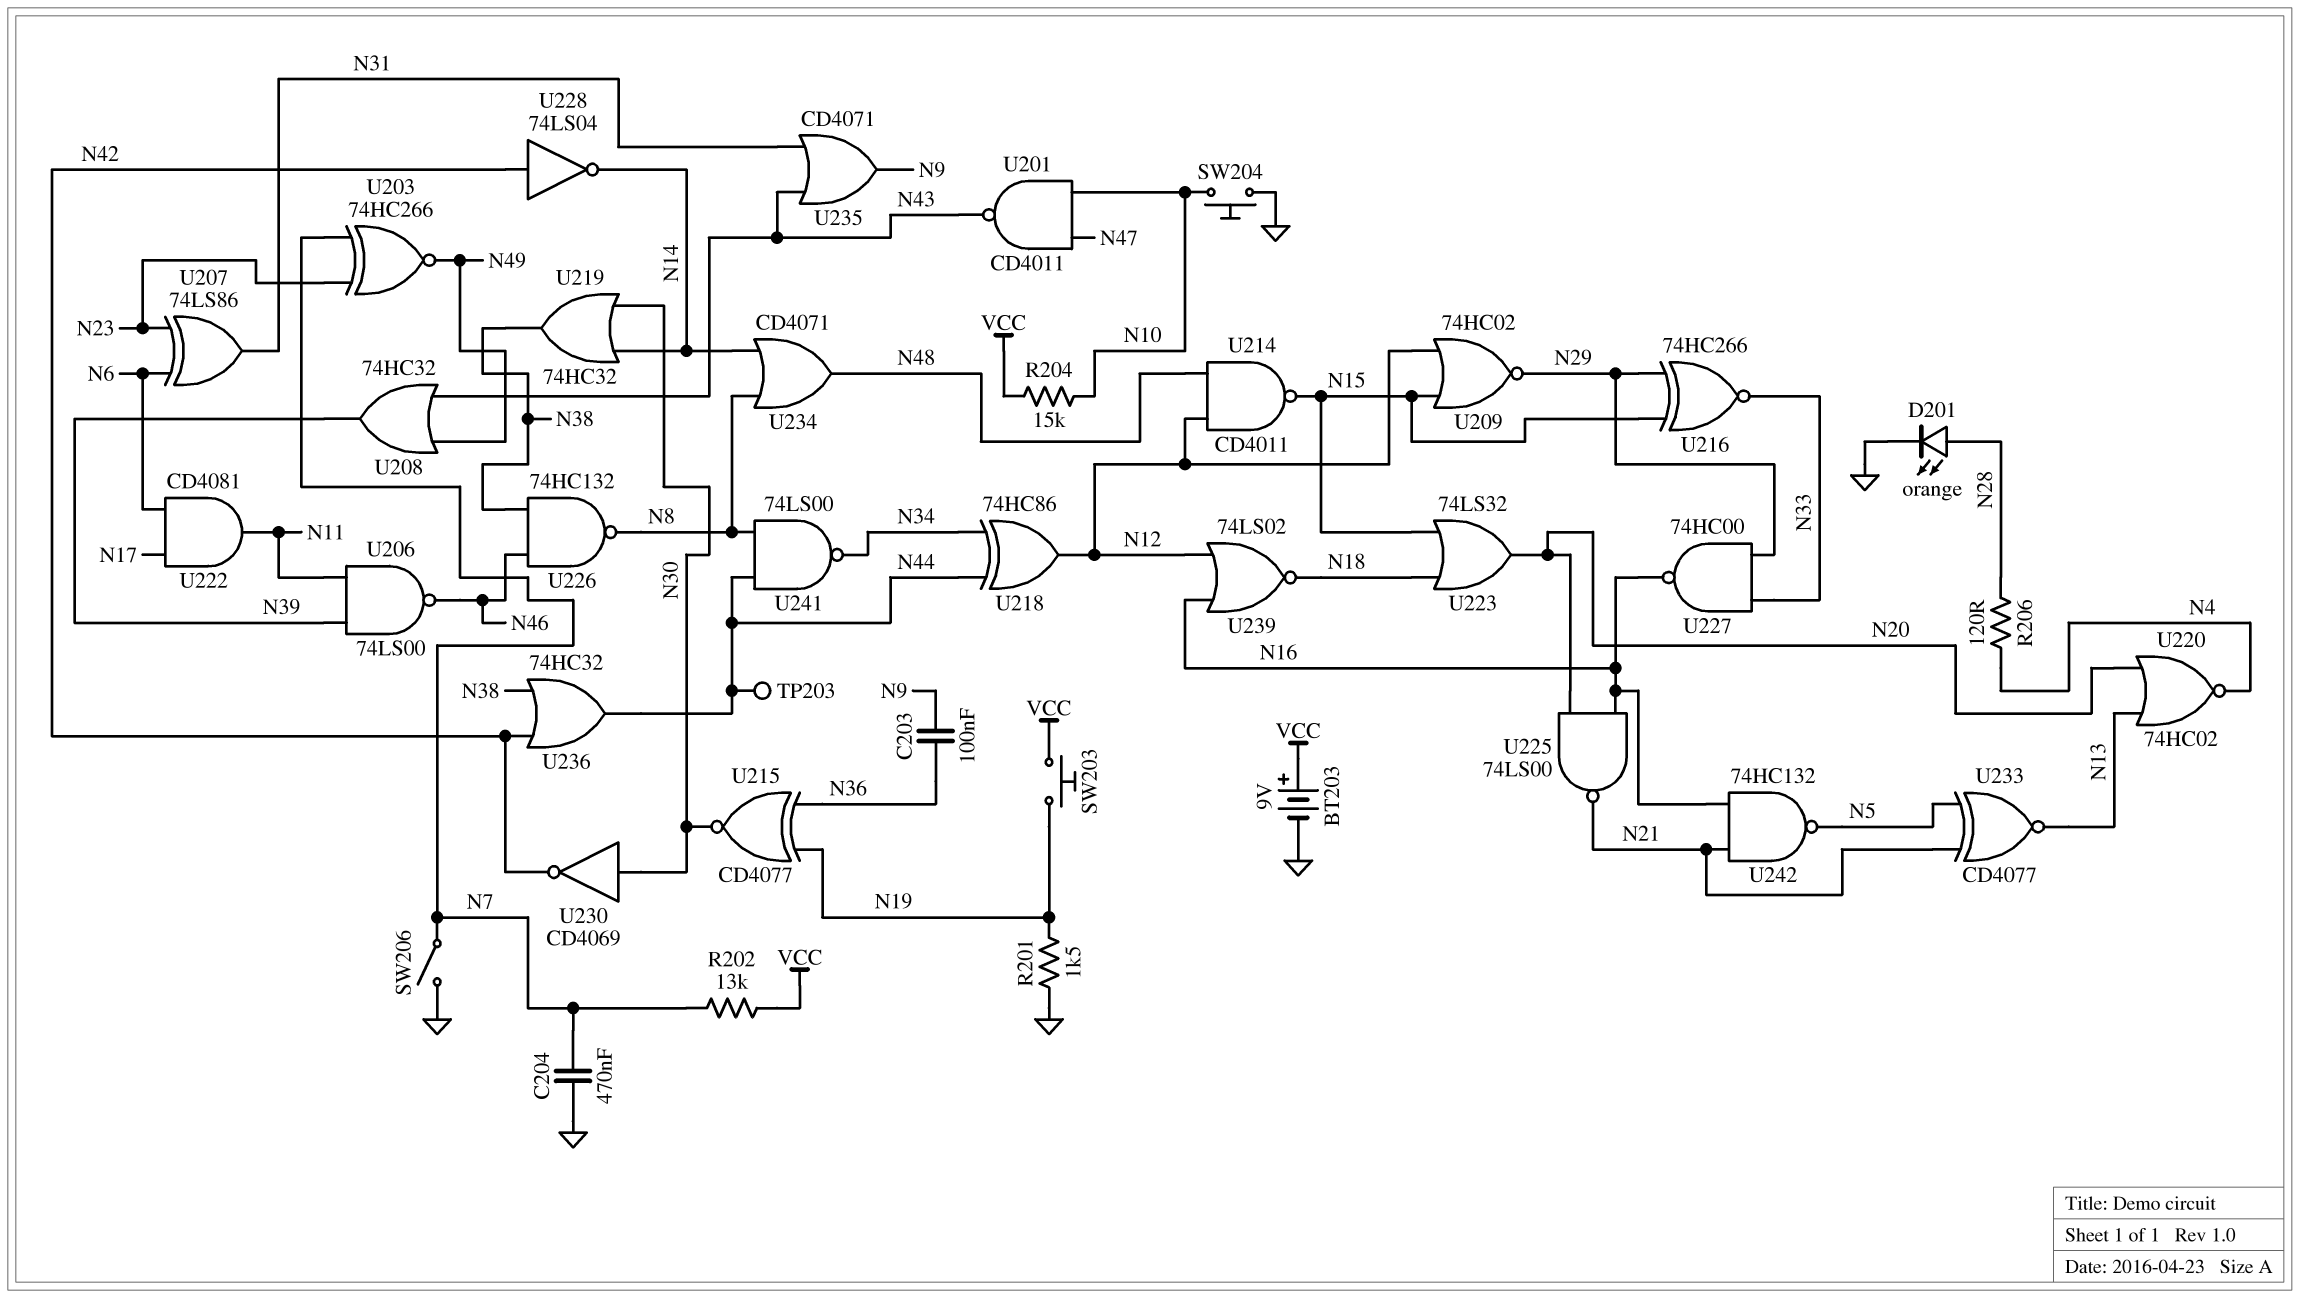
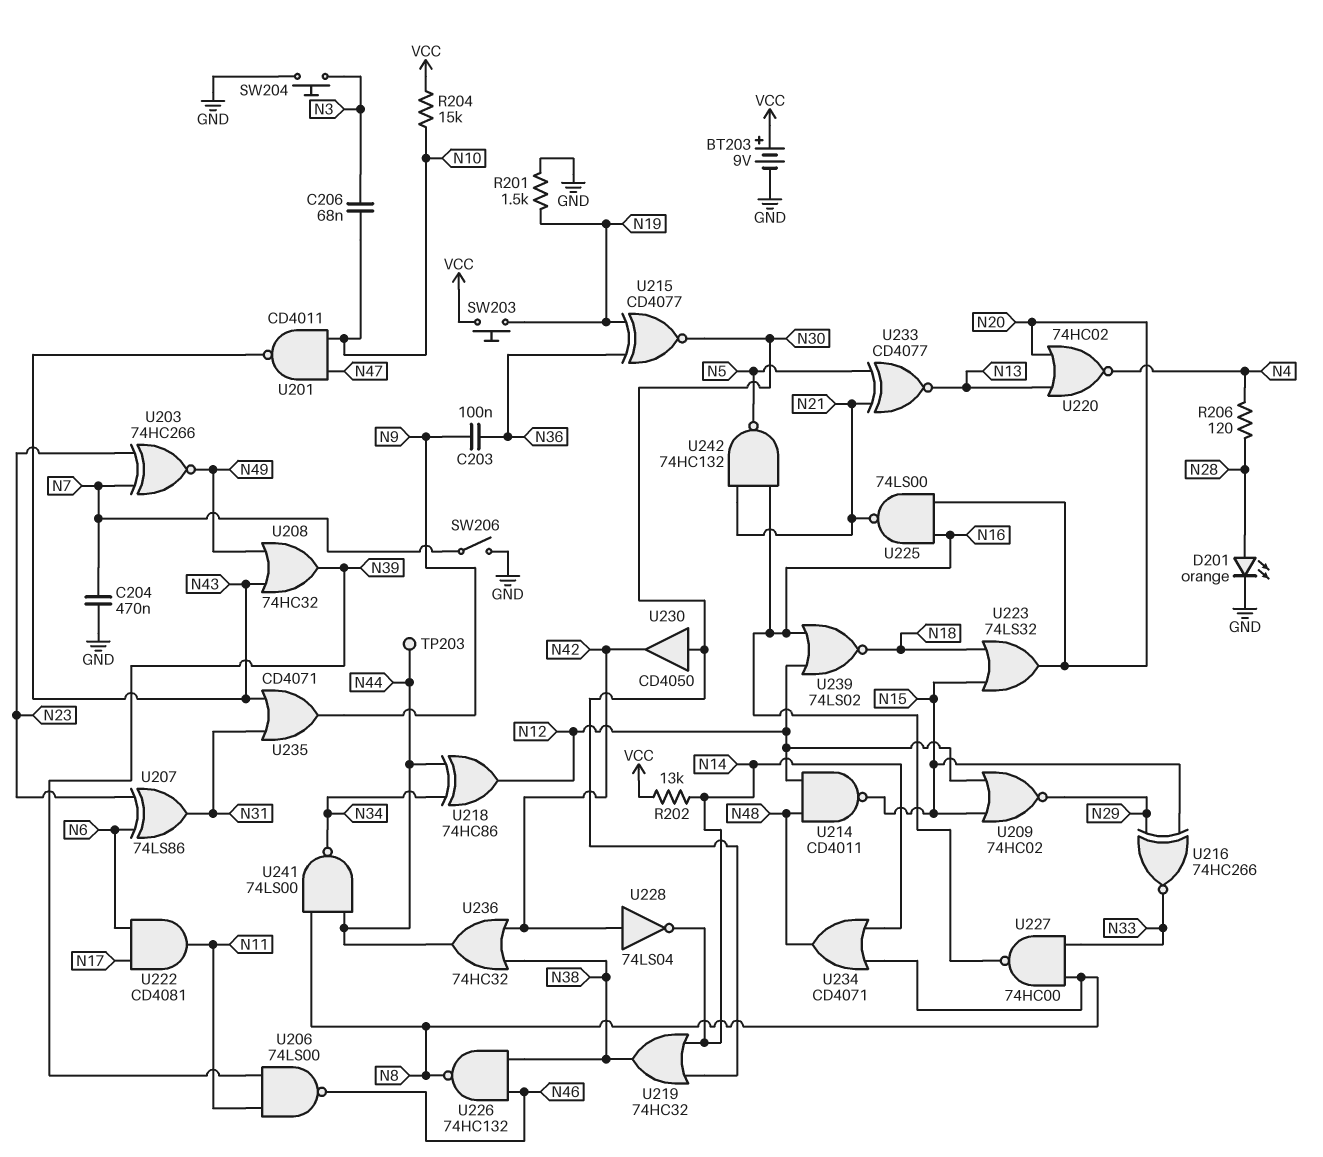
C206: none -> 68nF (N3, N10)
R202: 13k (N7, VCC) -> 13k (N14, VCC)
SW204: button (GND, N10) -> button (GND, N3)
U227: NAND 74HC00 (in N29, in N33, out N16) -> NAND 74HC00 (in N8, in N33, out N16)
U230: NOT CD4069 (in N30, out N42) -> buffer CD4050 (in N30, out N42)

